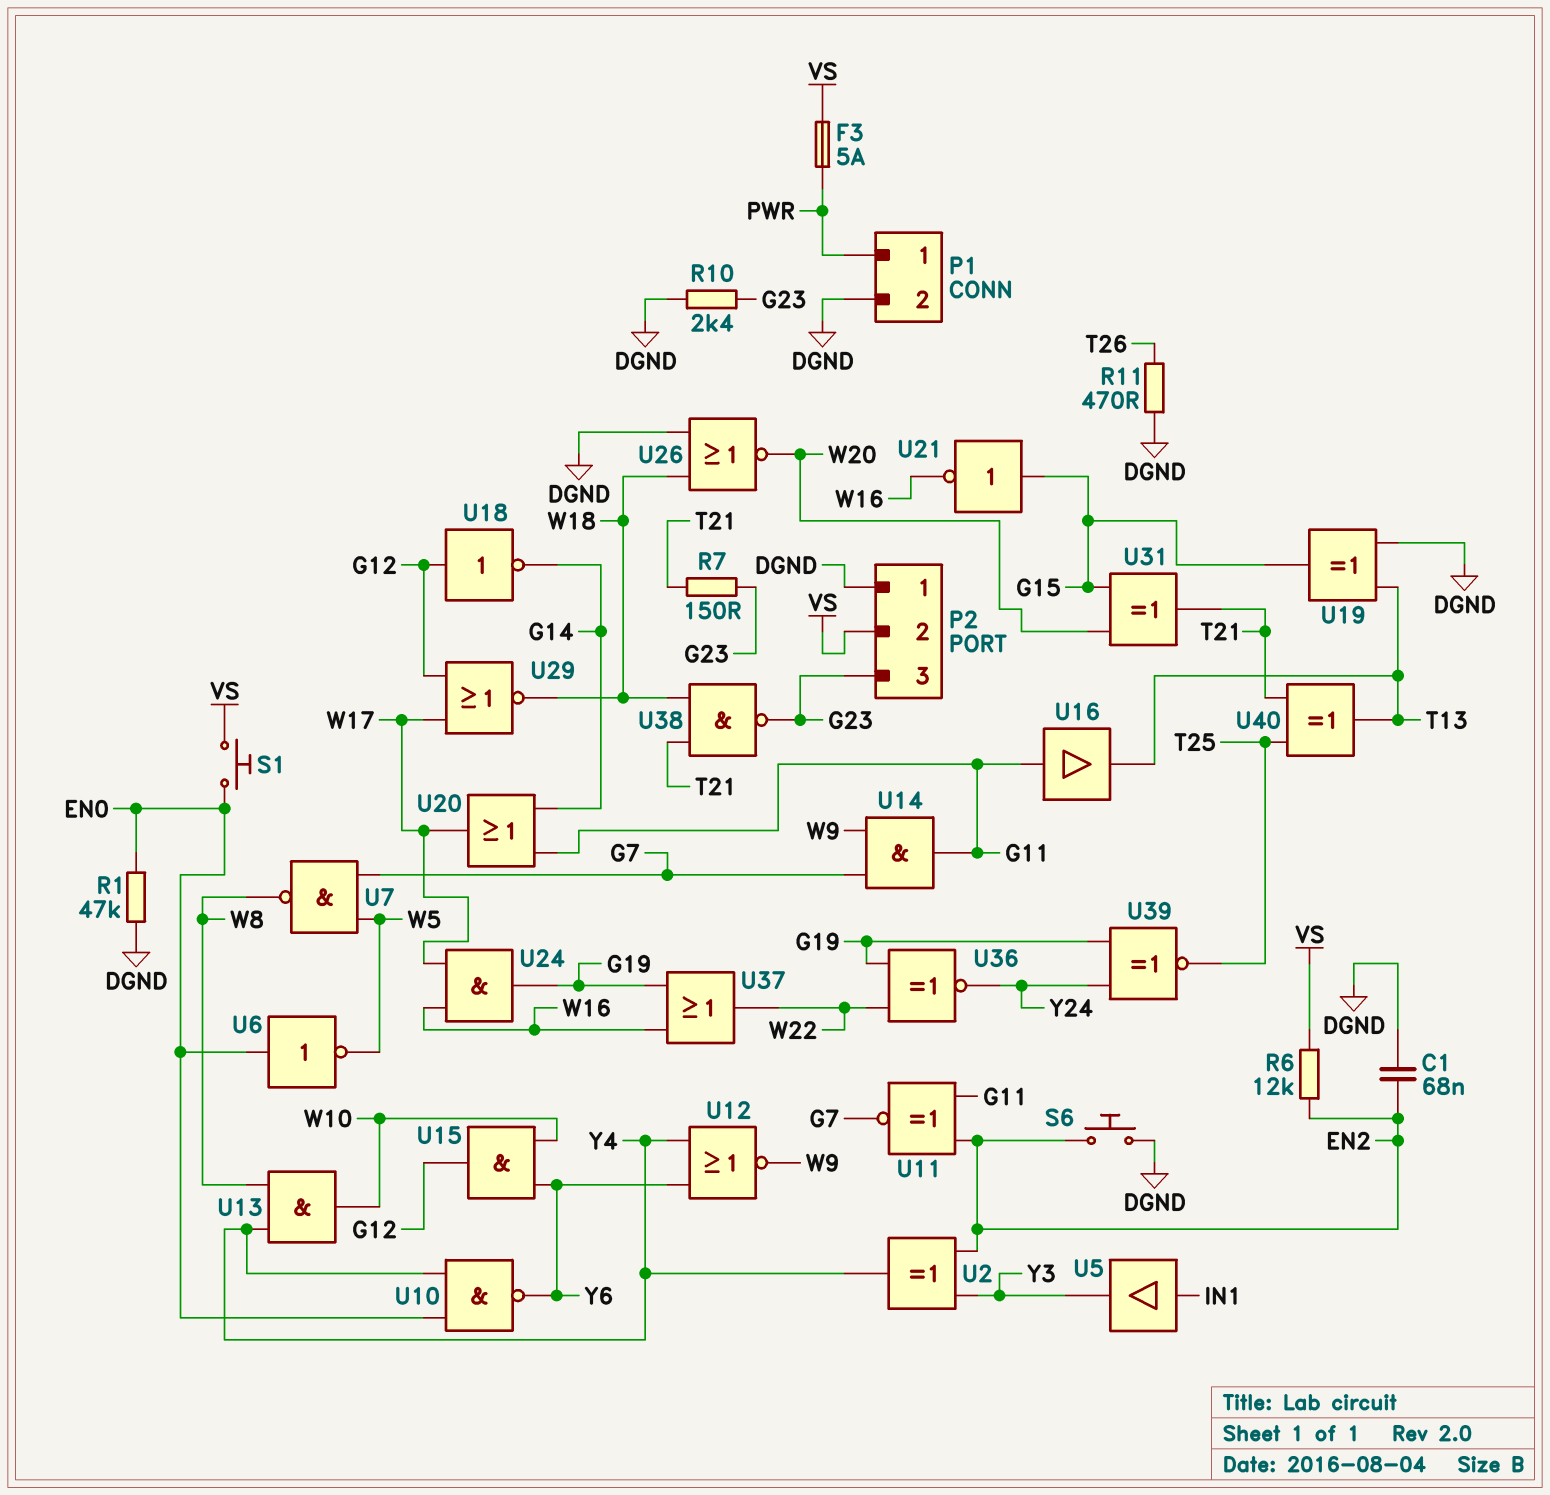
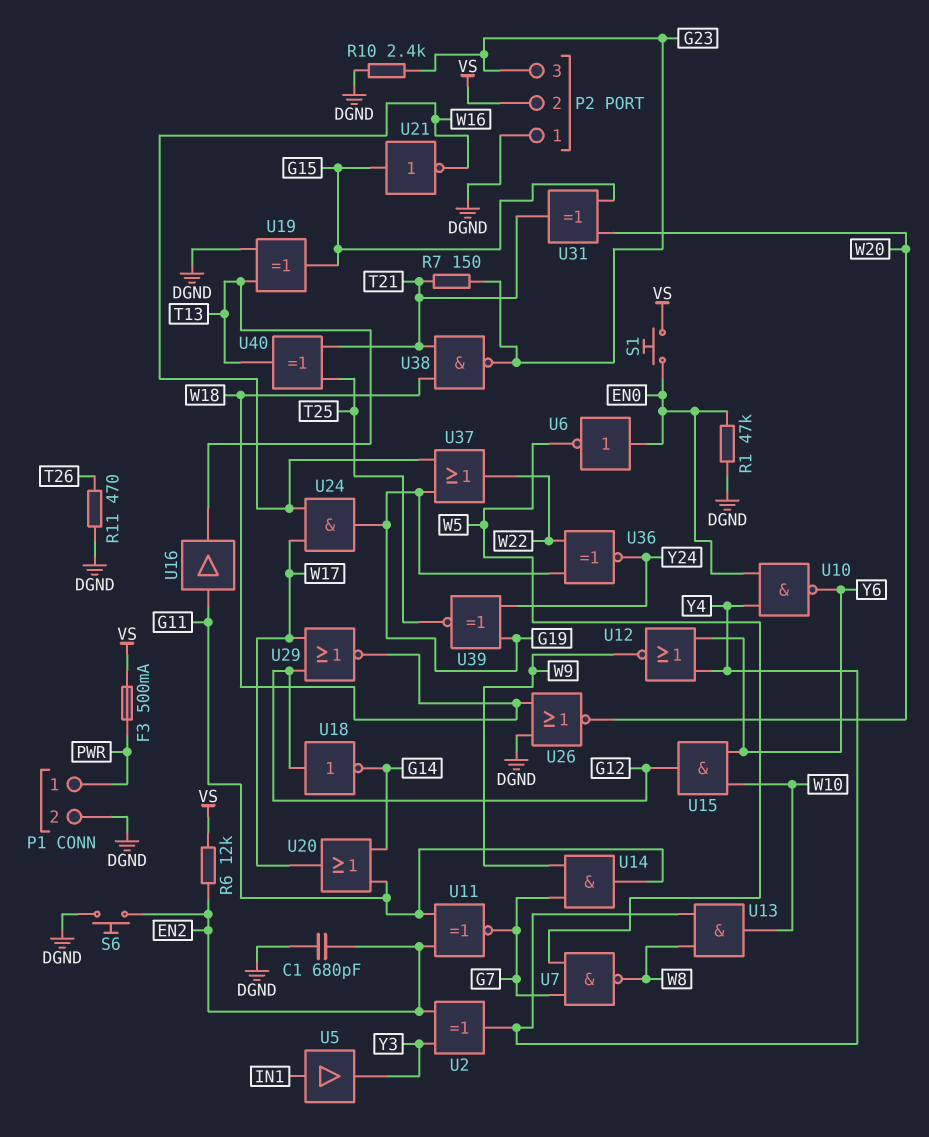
C1: 68nF (DGND, EN2) -> 680pF (DGND, EN2)
F3: 5A (PWR, VS) -> 500mA (PWR, VS)

